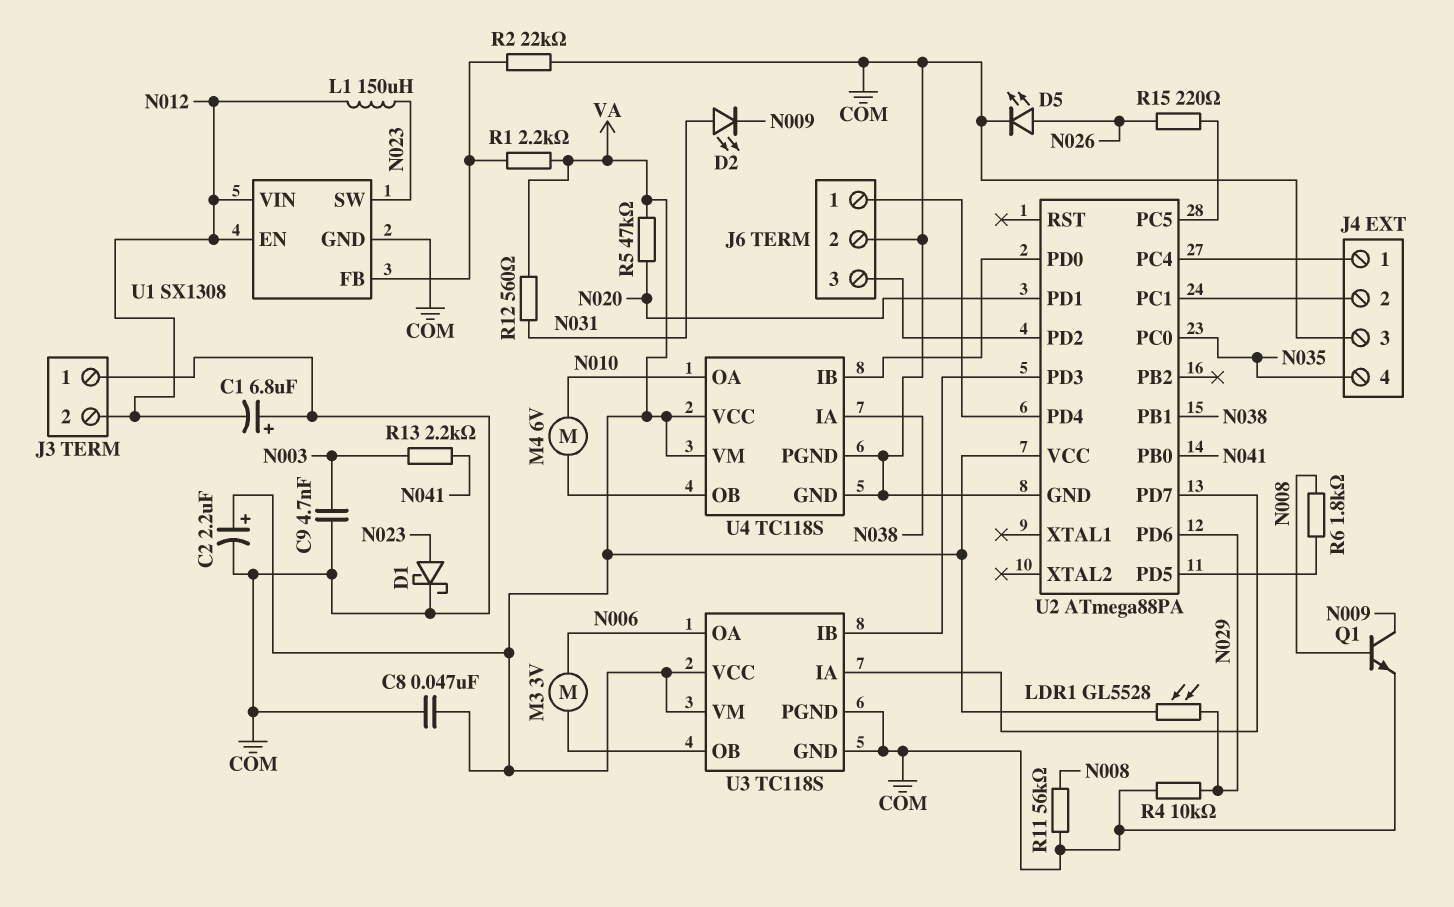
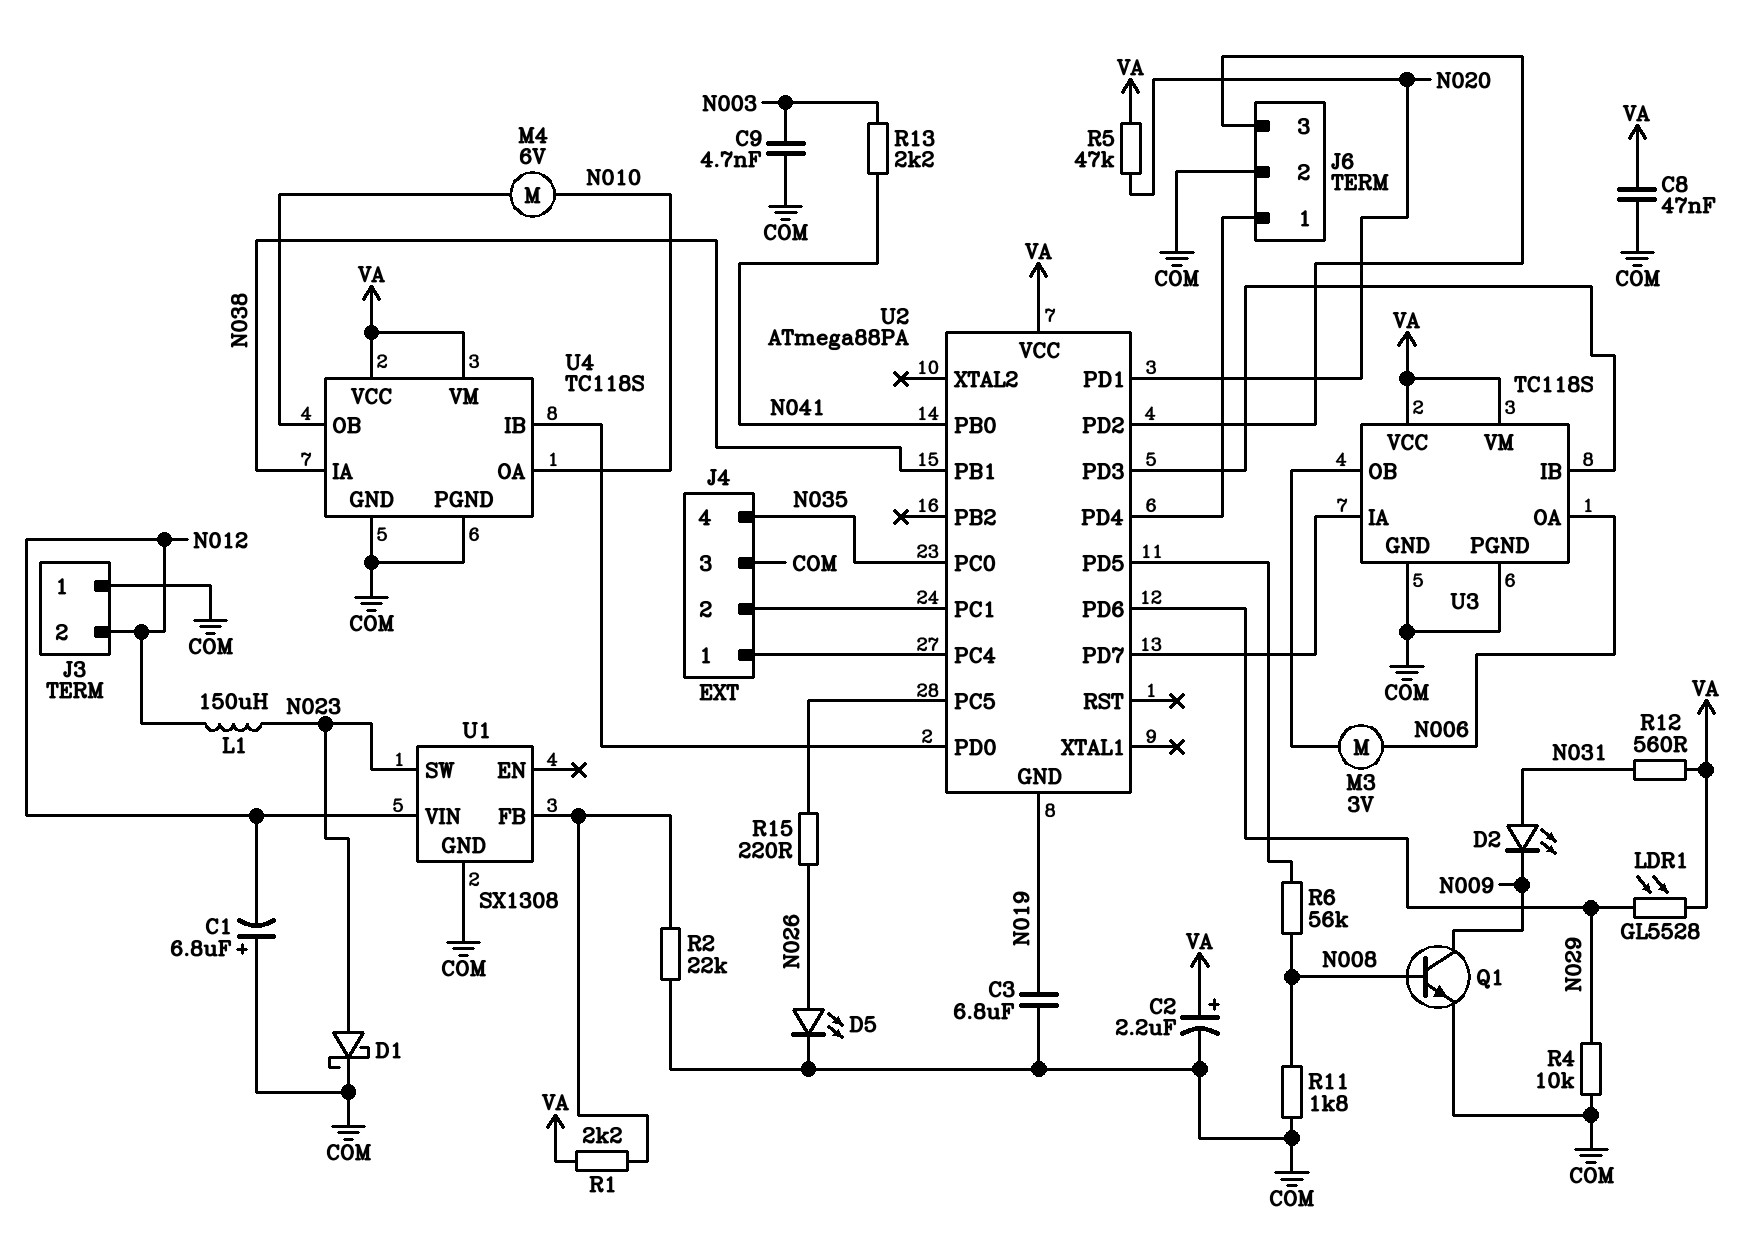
C3: none -> 6.8uF (COM, N019)
R6: 1.8k (N008, U2/PD5) -> 56k (N008, U2/PD5)
R11: 56k (COM, N008) -> 1.8k (COM, N008)
U1 pin EN: N012 -> none
U2 pin GND: COM -> N019

